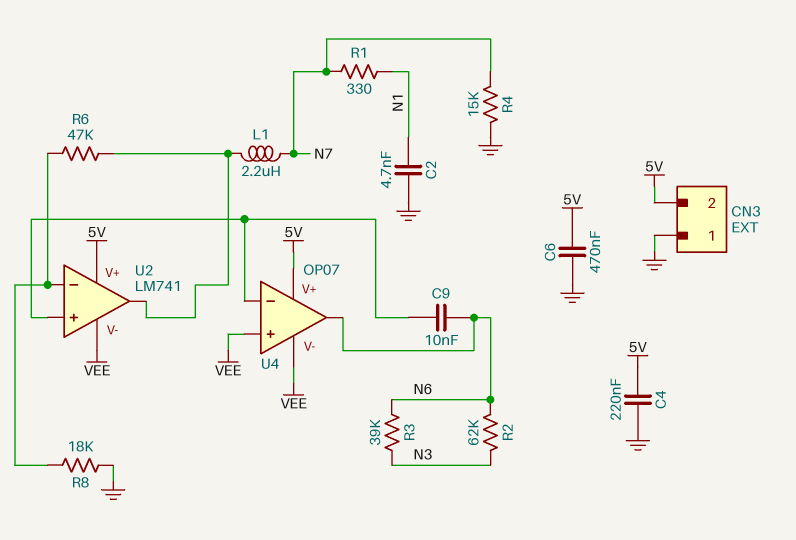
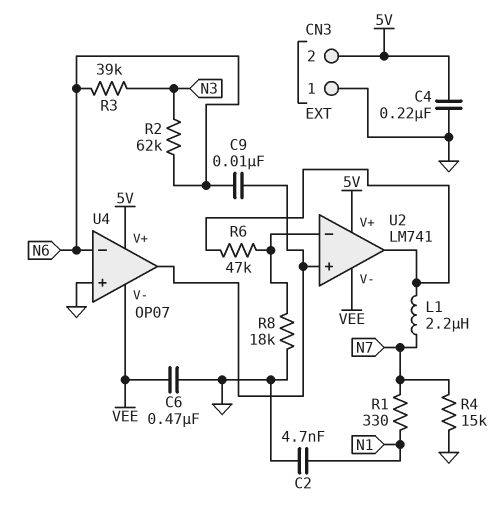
C6: 470nF (5V, GND) -> 470nF (GND, VEE)
U4 pin in+: VEE -> GND
U4 pin in-: U2/in+ -> N6
U4 pin out: N6 -> U2/in+

